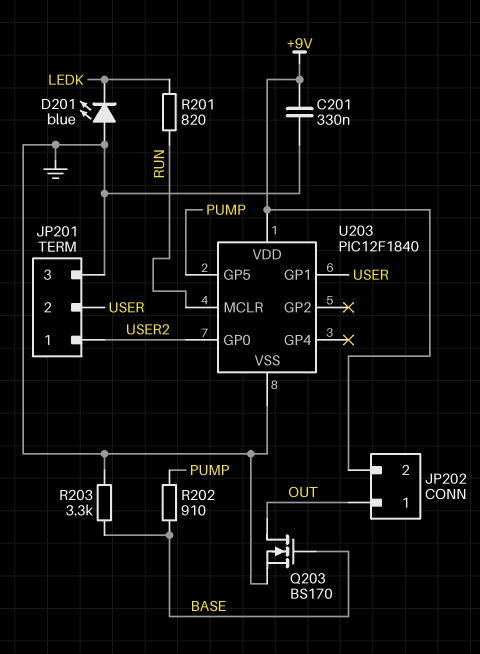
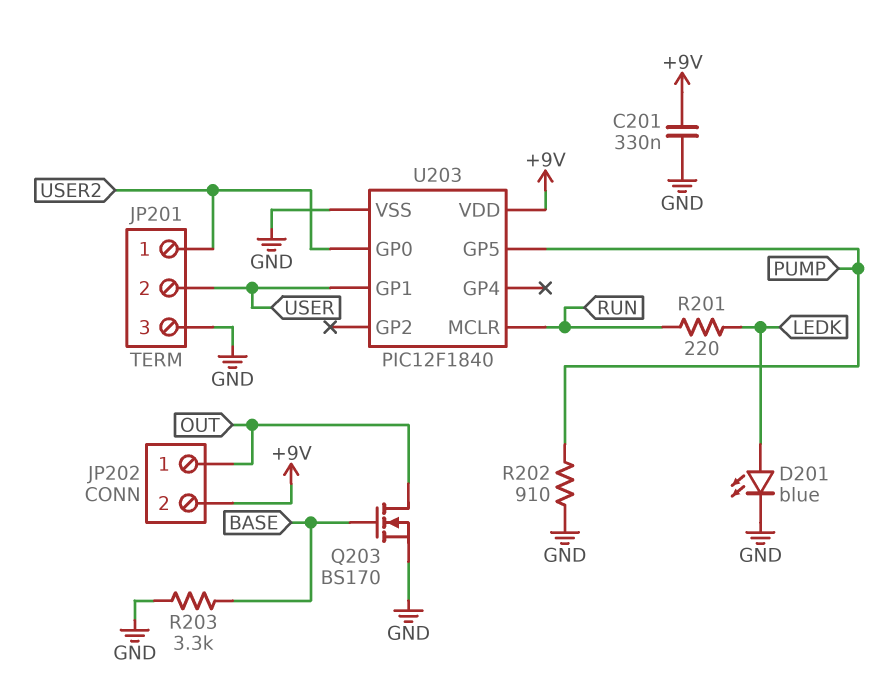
D201: LED blue (A GND, K LEDK) -> LED blue (A LEDK, K GND)
R201: 820 (LEDK, RUN) -> 220 (LEDK, RUN)
R202: 910 (BASE, PUMP) -> 910 (GND, PUMP)

